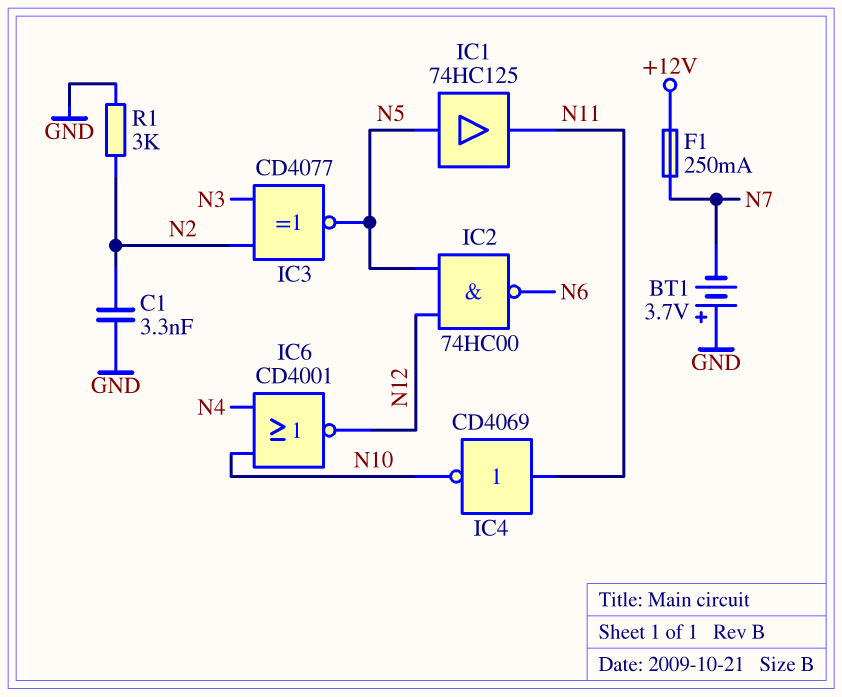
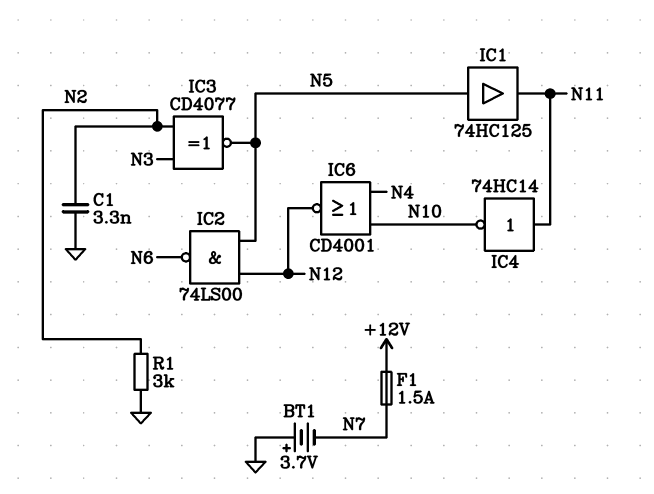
F1: 250mA (+12V, N7) -> 1.5A (+12V, N7)
IC2: NAND 74HC00 (in N5, in N12, out N6) -> NAND 74LS00 (in N5, in N12, out N6)
IC4: NOT CD4069 (in N11, out N10) -> NOT 74HC14 (in N11, out N10)

